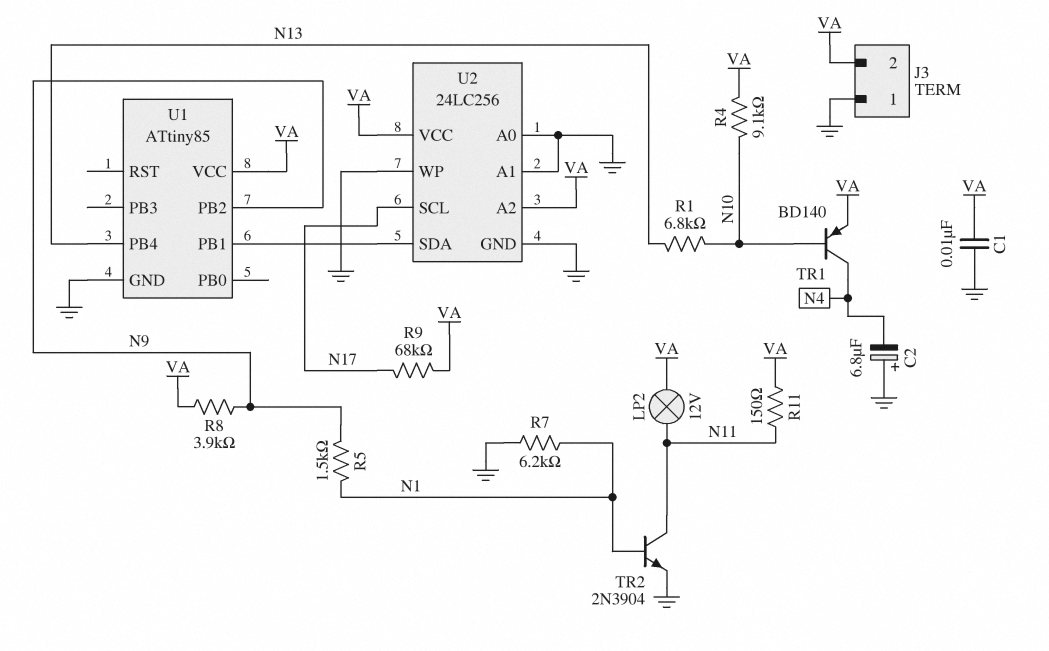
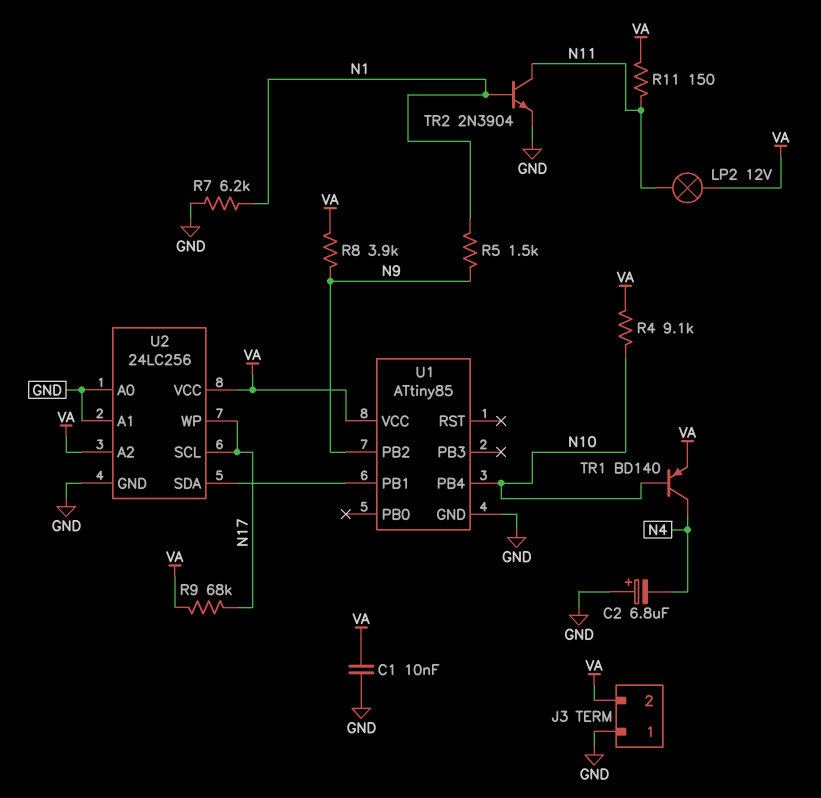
R1: 6.8k (N10, N13) -> none
U1 pin PB4: N13 -> N10
U2 pin WP: GND -> N17

